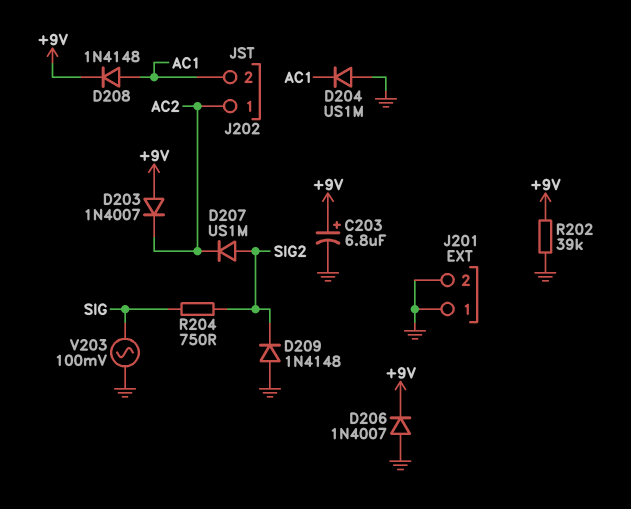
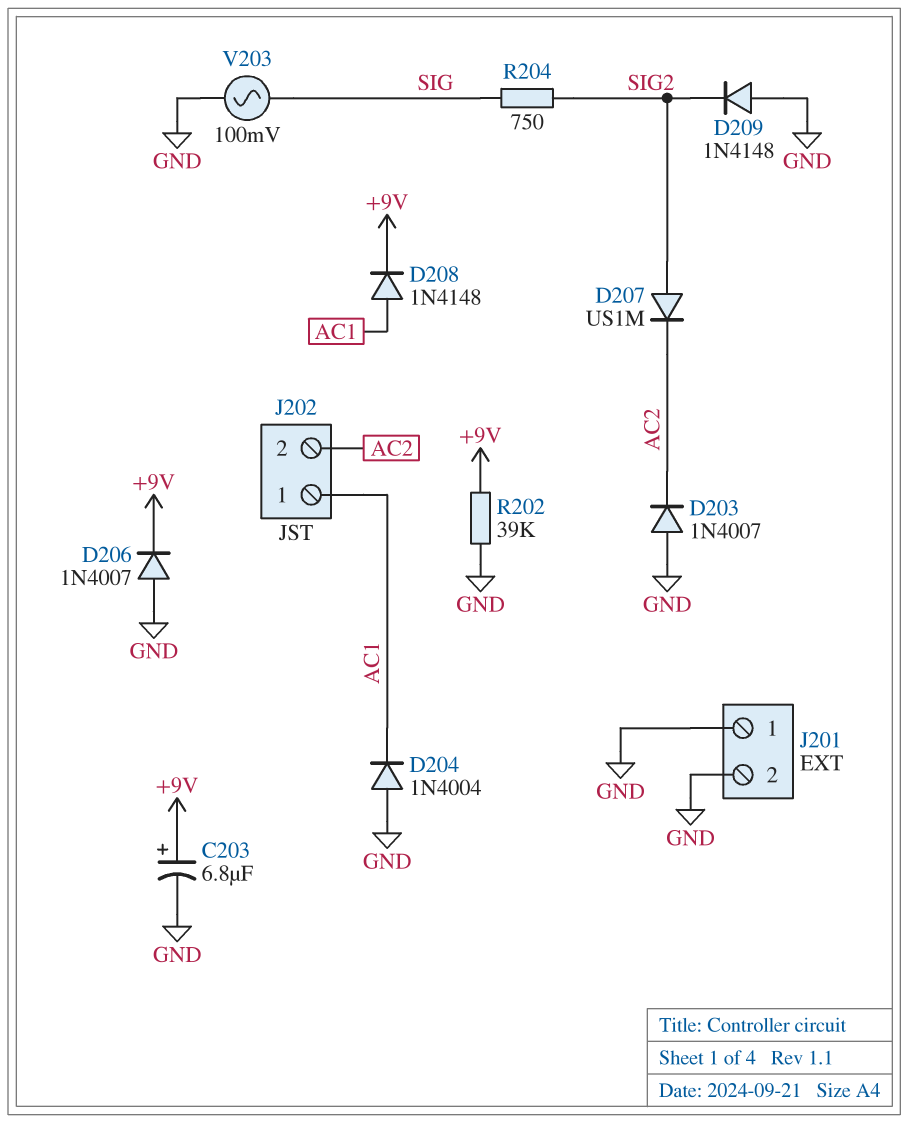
D203: diode 1N4007 (A +9V, K AC2) -> diode 1N4007 (A GND, K AC2)
D204: diode US1M (A GND, K AC1) -> diode 1N4004 (A GND, K AC1)
J202 pin 1: AC2 -> AC1
J202 pin 2: AC1 -> AC2

